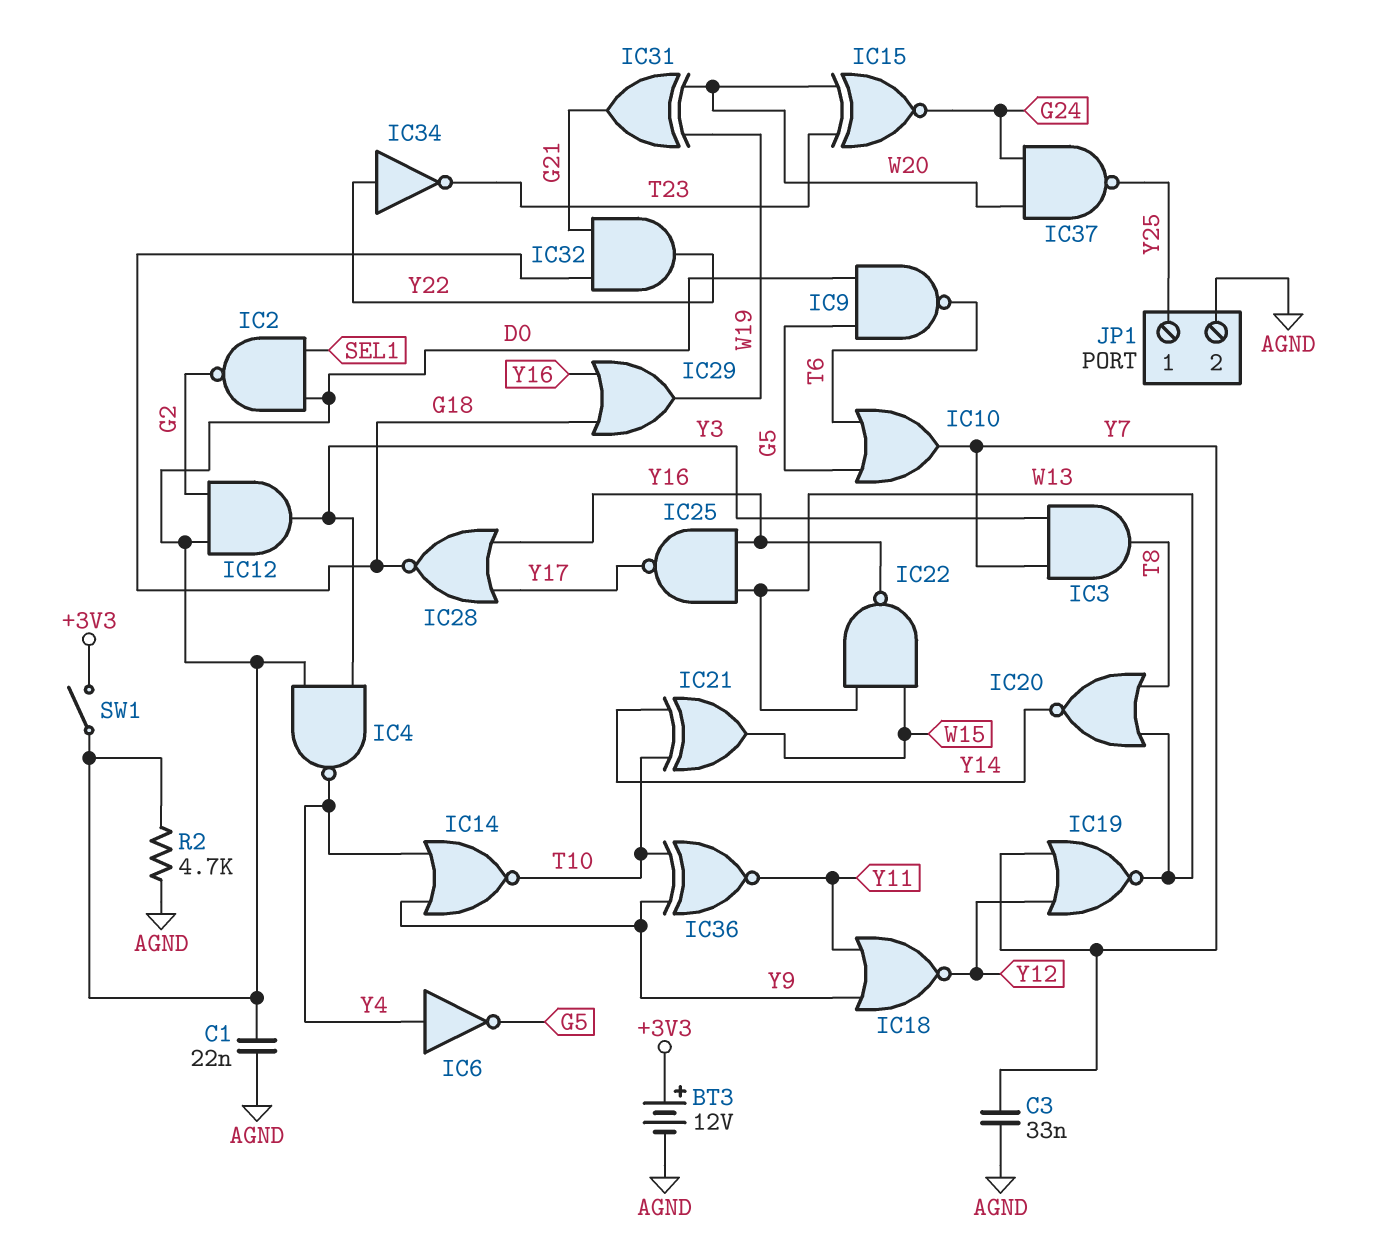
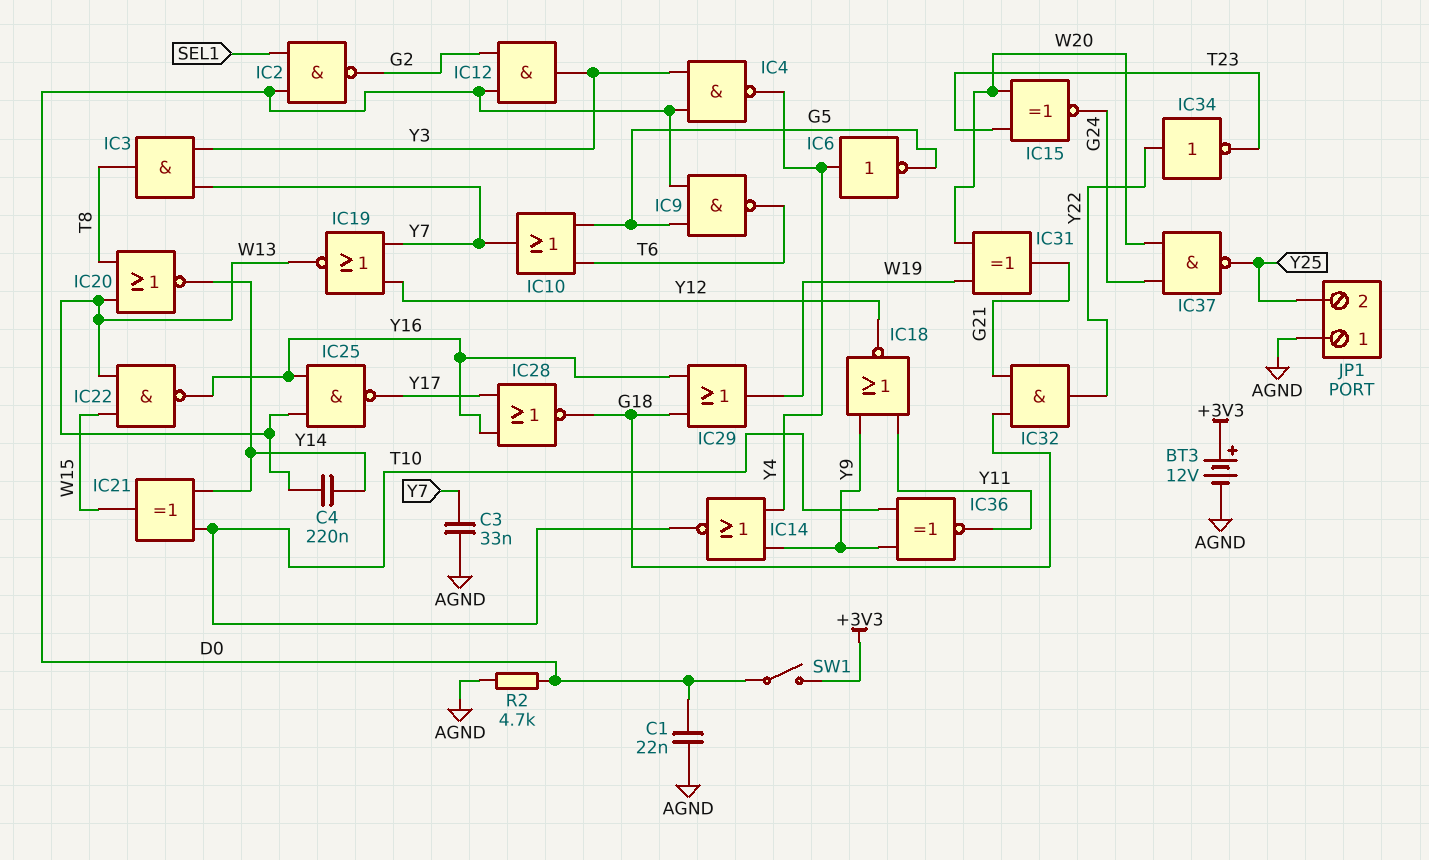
C4: none -> 220nF (W13, Y14)
JP1 pin 1: Y25 -> AGND
JP1 pin 2: AGND -> Y25

